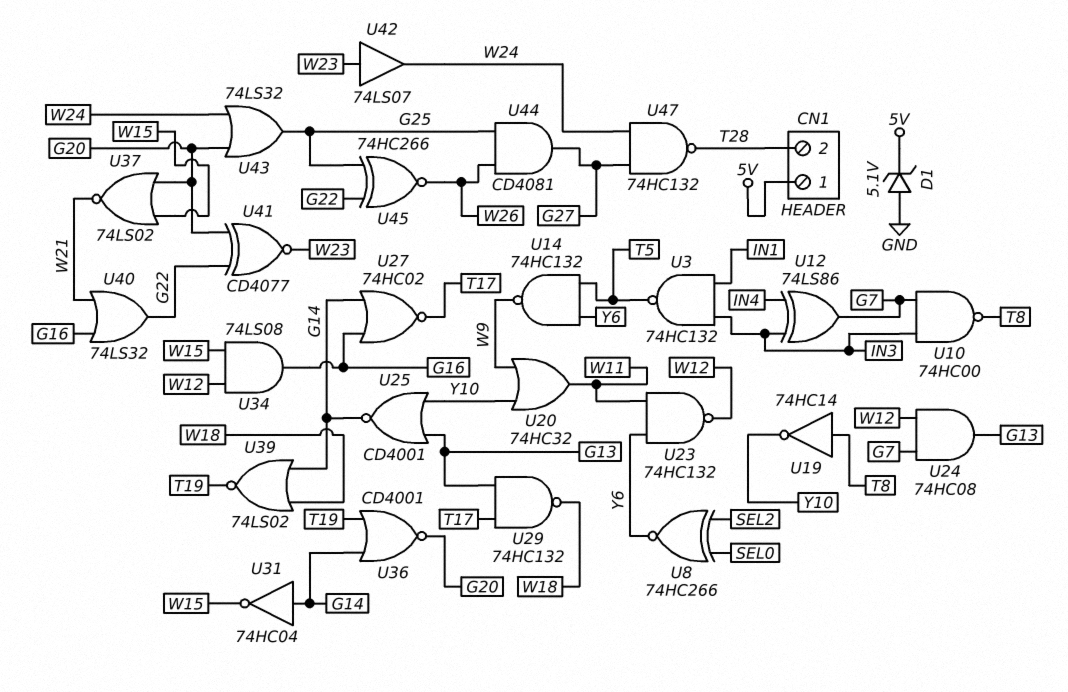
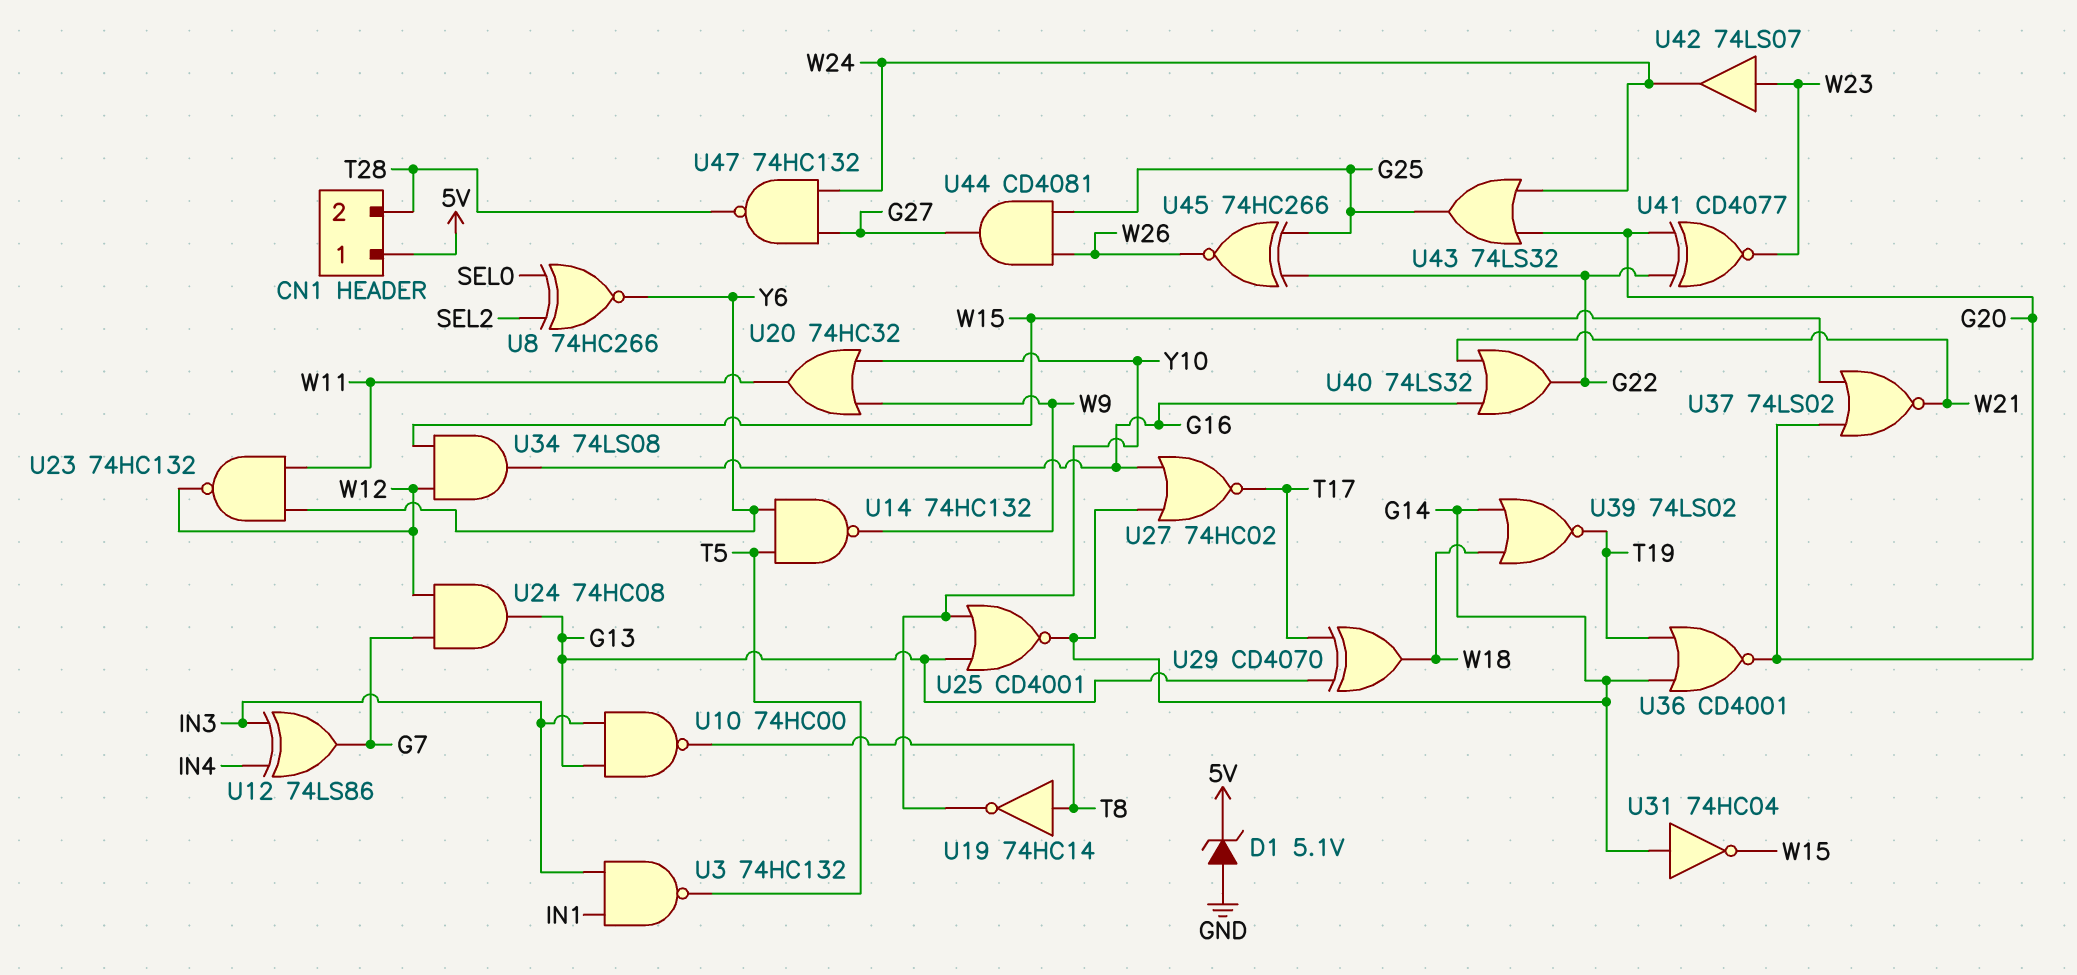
U10: NAND 74HC00 (in G7, in IN3, out T8) -> NAND 74HC00 (in G13, in IN3, out T8)
U29: NAND 74HC132 (in G13, in T17, out W18) -> XOR CD4070 (in G13, in T17, out W18)

